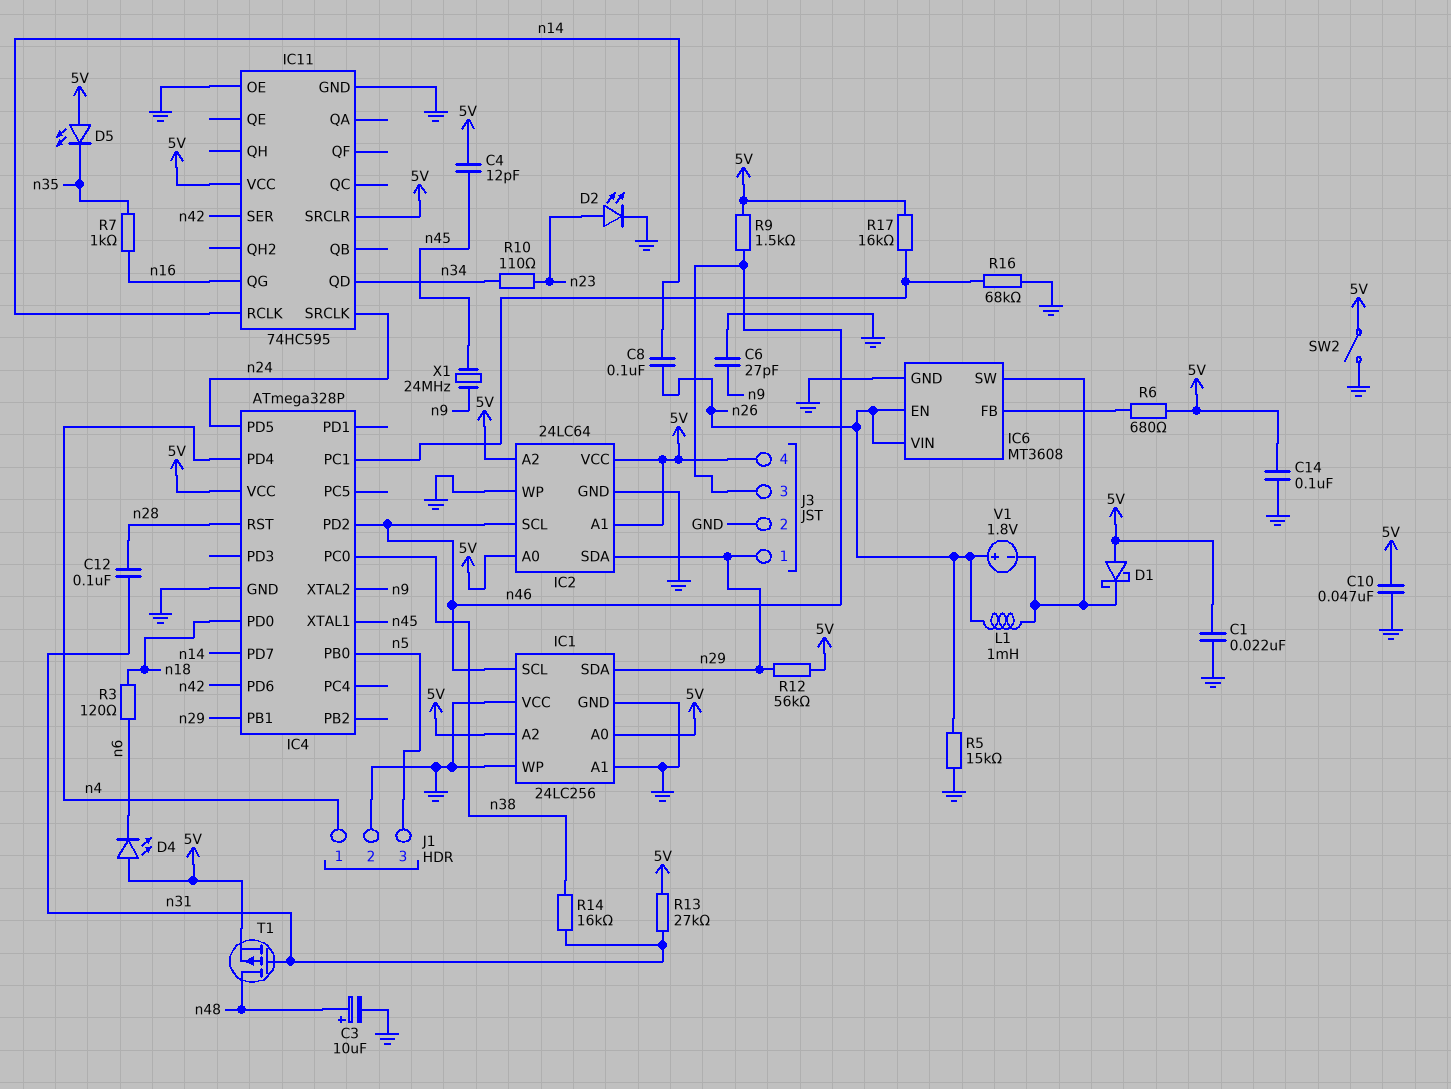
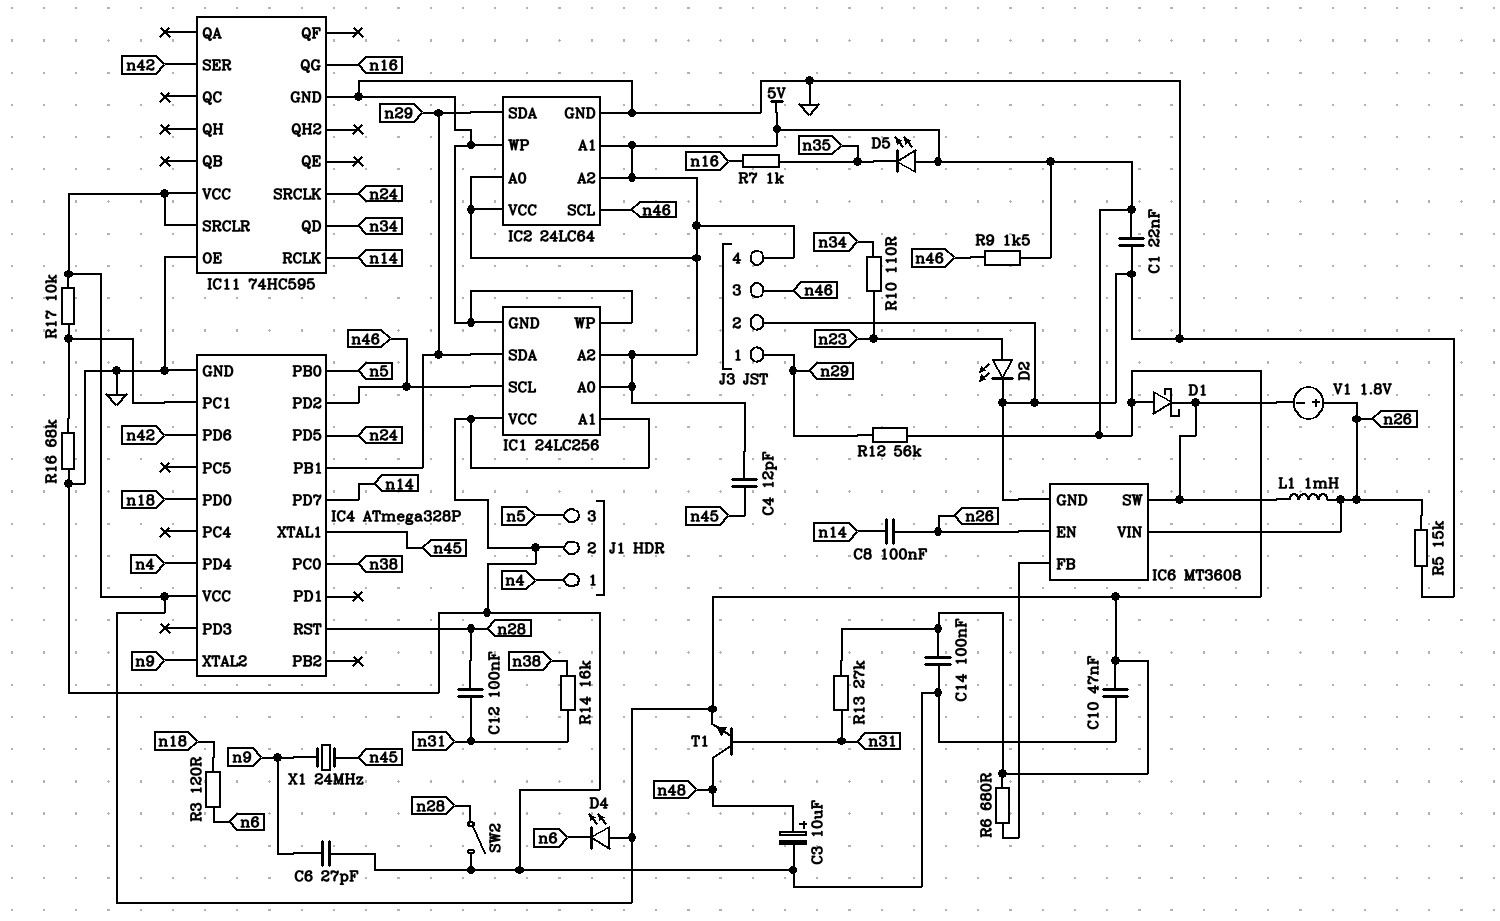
R17: 16k (5V, IC4/PC1) -> 10k (5V, IC4/PC1)
SW2: switch (5V, GND) -> switch (GND, n28)
T1: PMOS (G n31, D n48, S 5V) -> NPN (B n31, C n48, E 5V)

